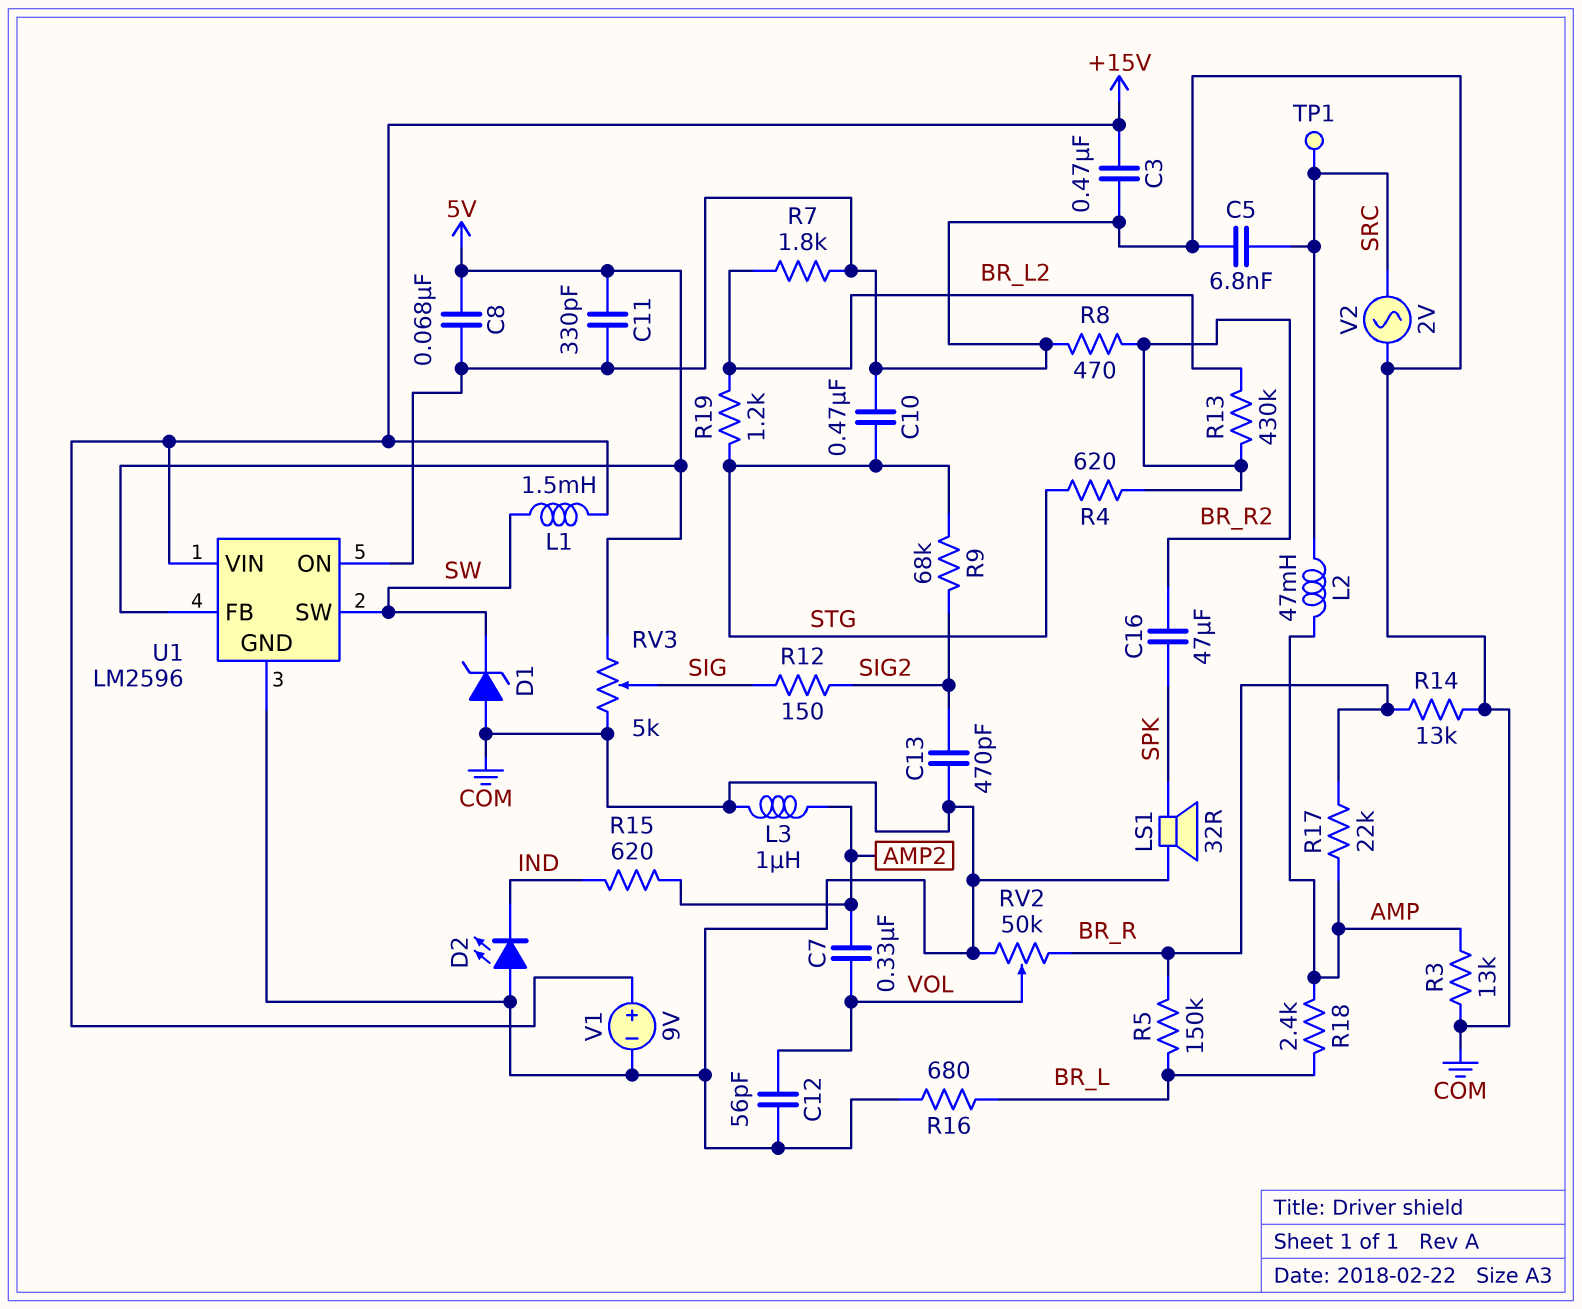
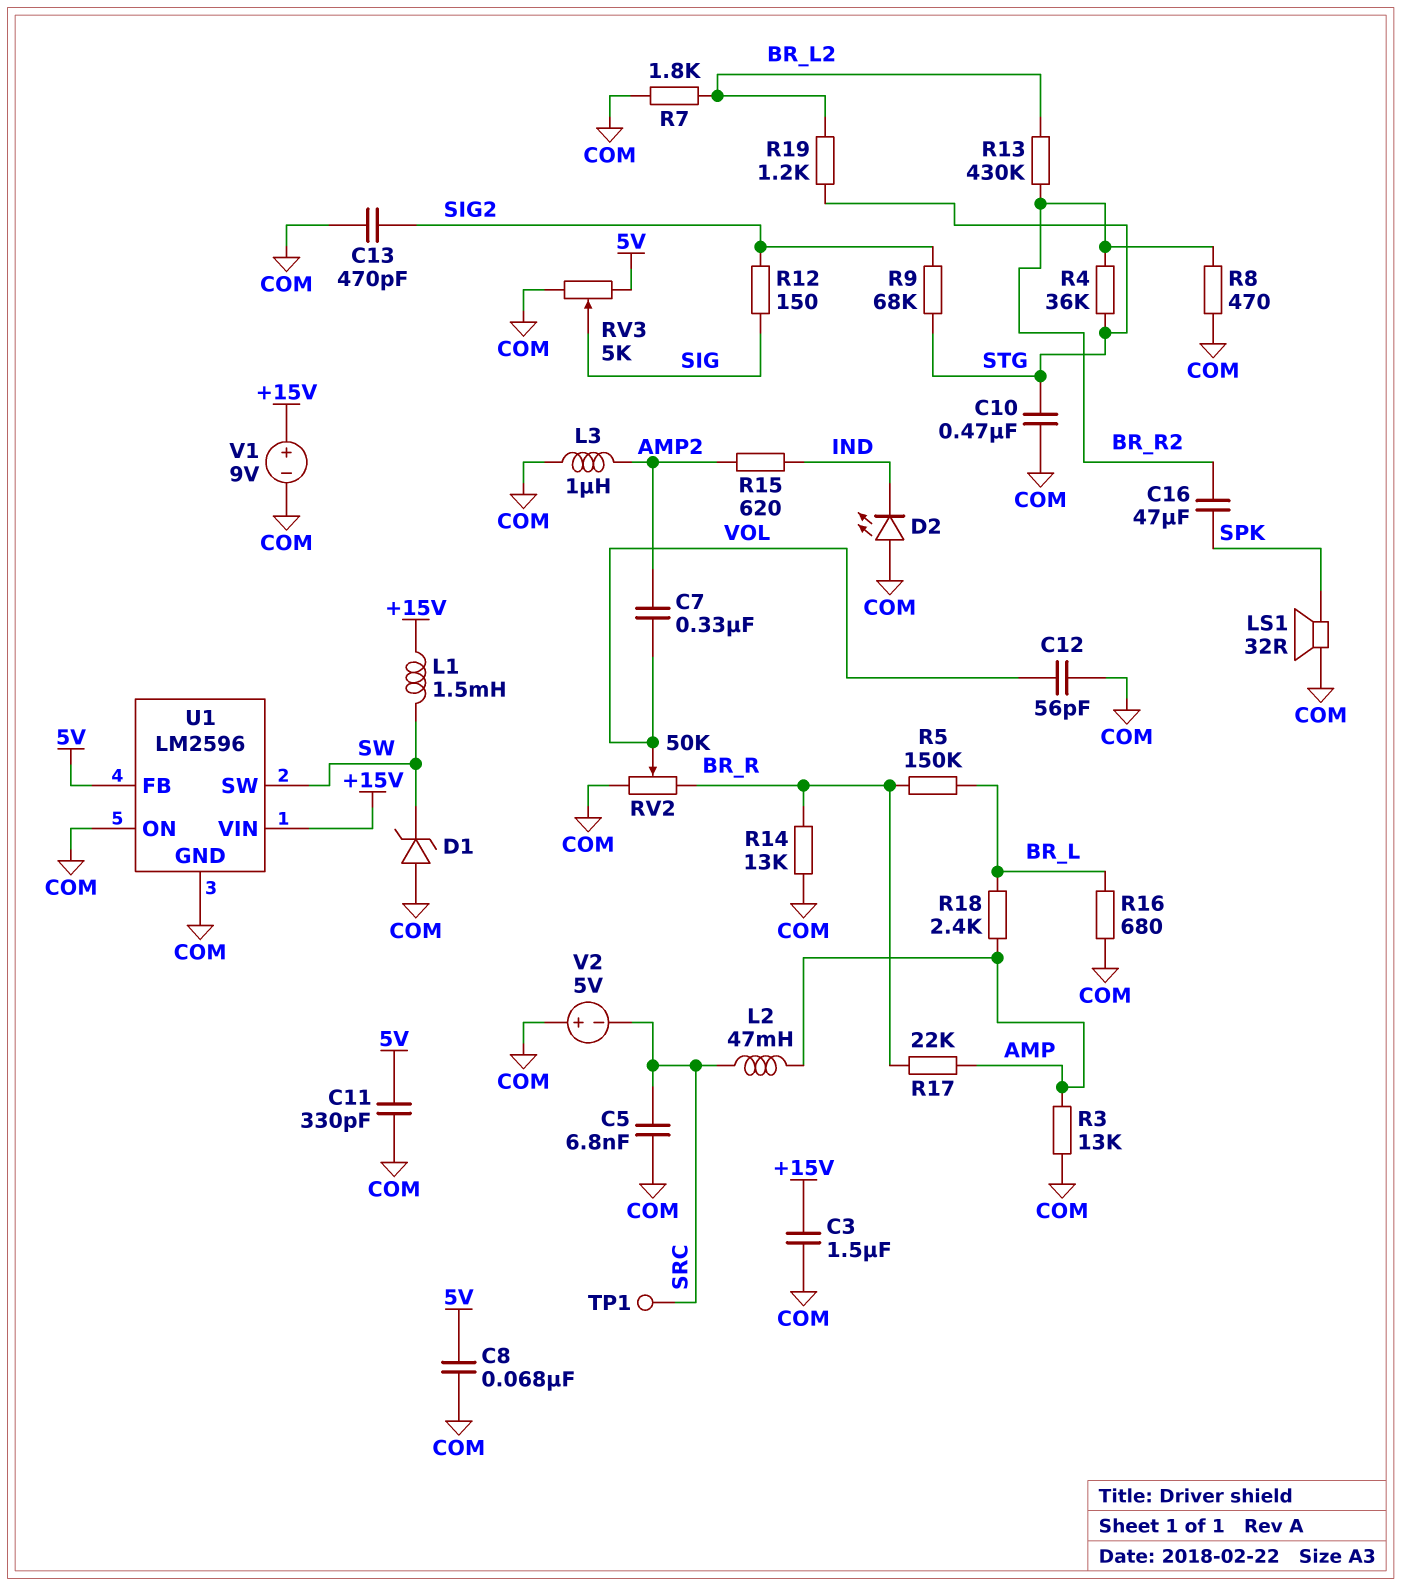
C3: 470nF (+15V, COM) -> 1.5uF (+15V, COM)
R4: 620 (BR_R2, STG) -> 36k (BR_R2, STG)
V2: AC 2V (COM, SRC) -> 5V (plus COM, minus SRC)

